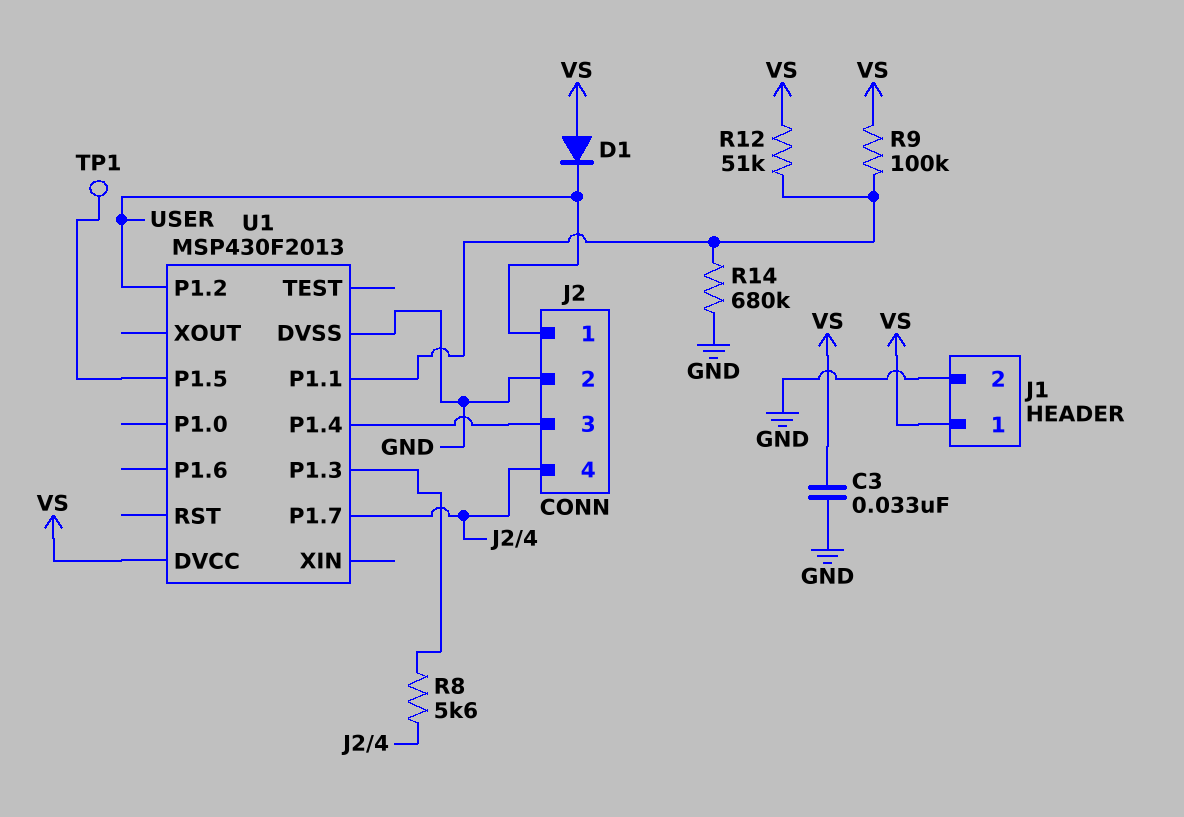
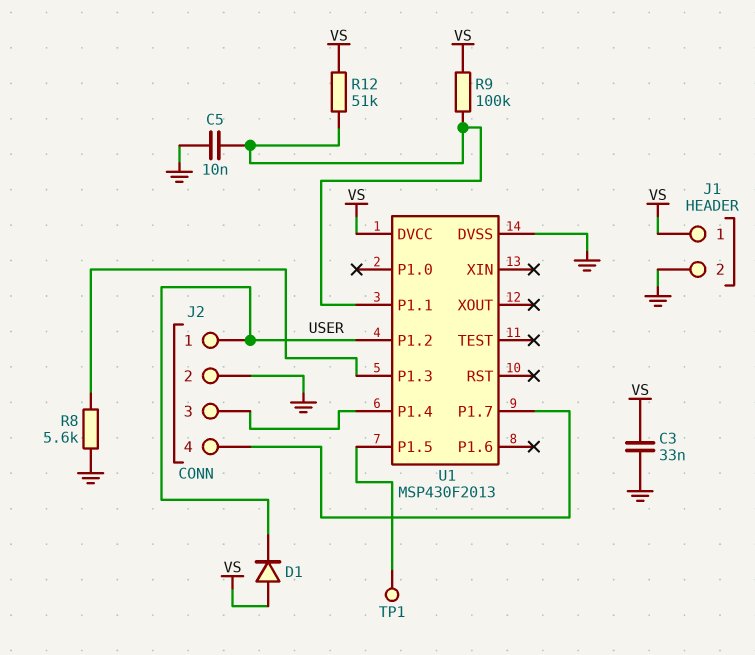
C5: none -> 10nF (GND, U1/P1.1)
R8: 5.6k (J2/4, U1/P1.3) -> 5.6k (GND, U1/P1.3)
R14: 680k (GND, U1/P1.1) -> none

